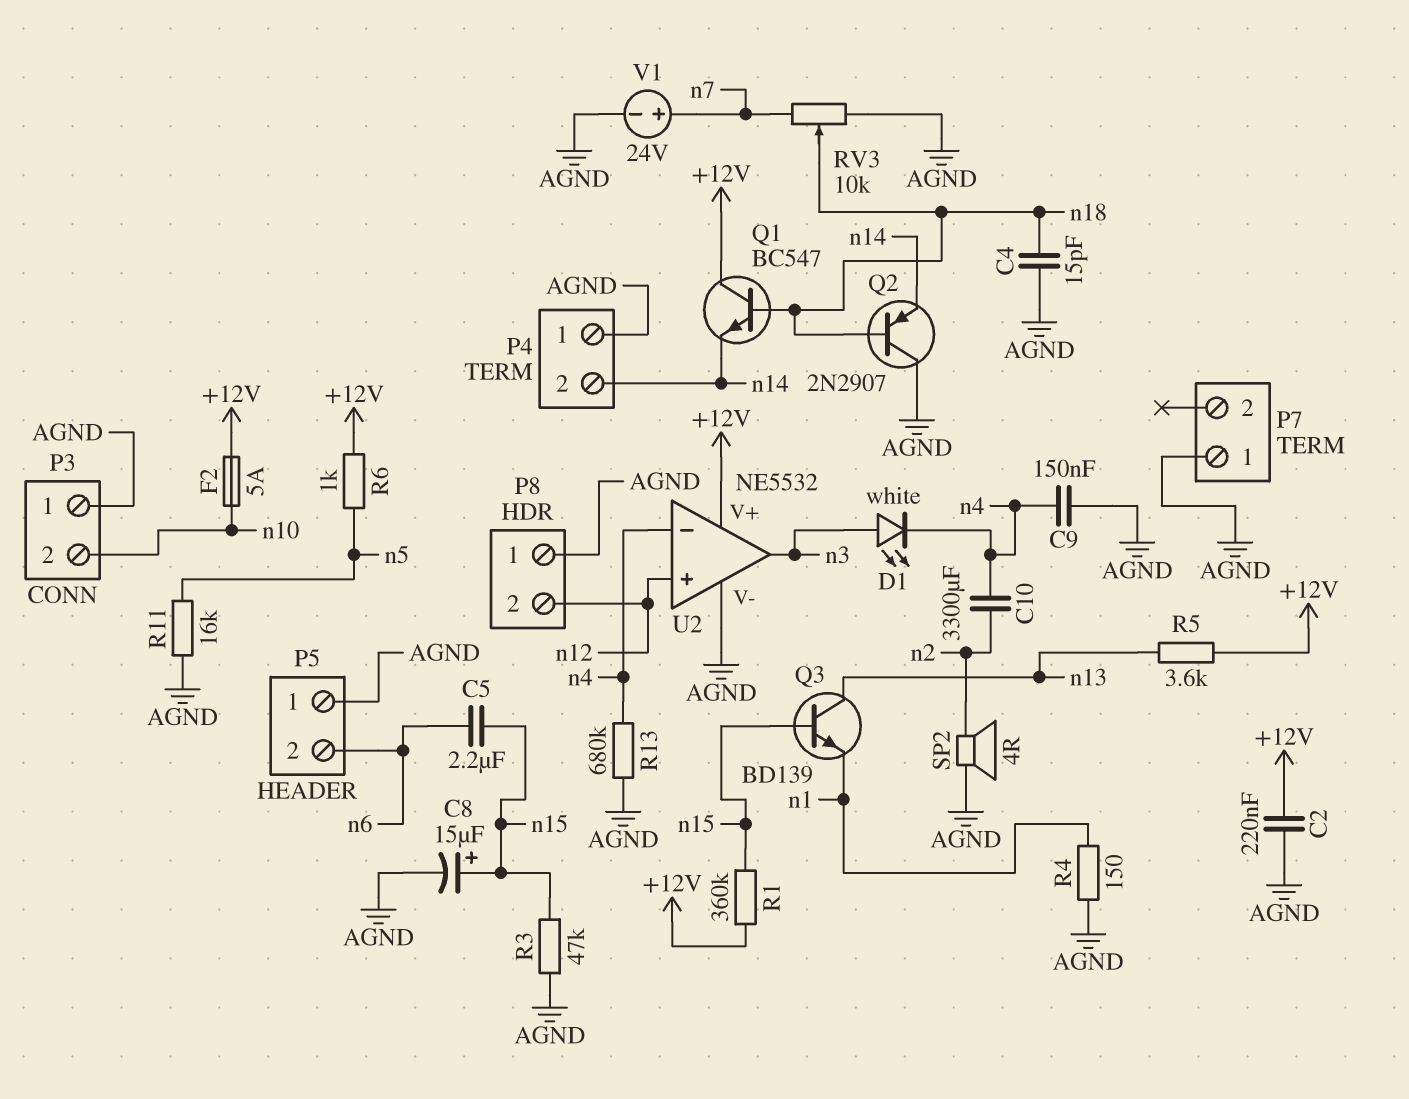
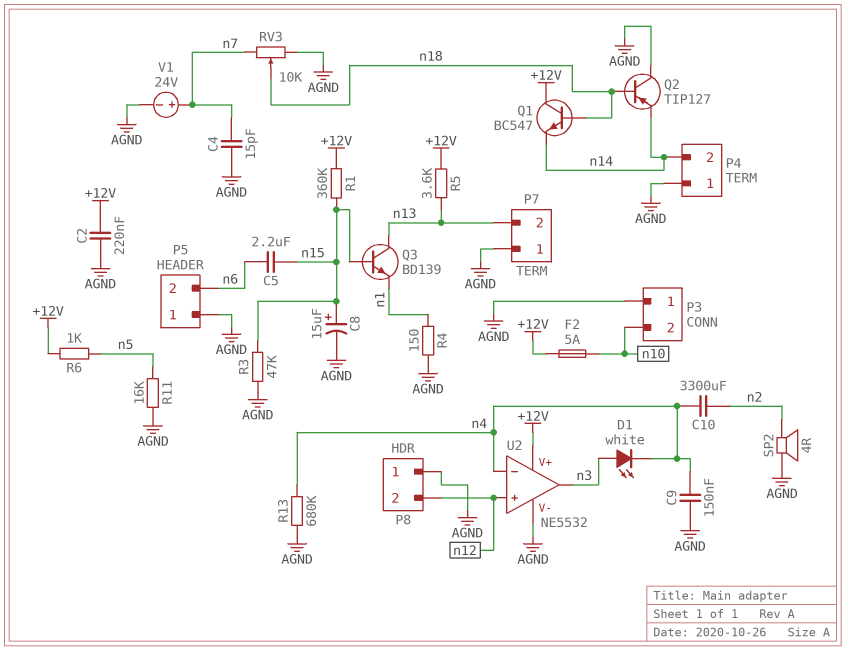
C4: 15pF (AGND, n18) -> 15pF (AGND, n7)
P7 pin 2: none -> n13
Q2: PNP 2N2907 (B n18, C AGND, E n14) -> PNP TIP127 (B n18, C AGND, E n14)

